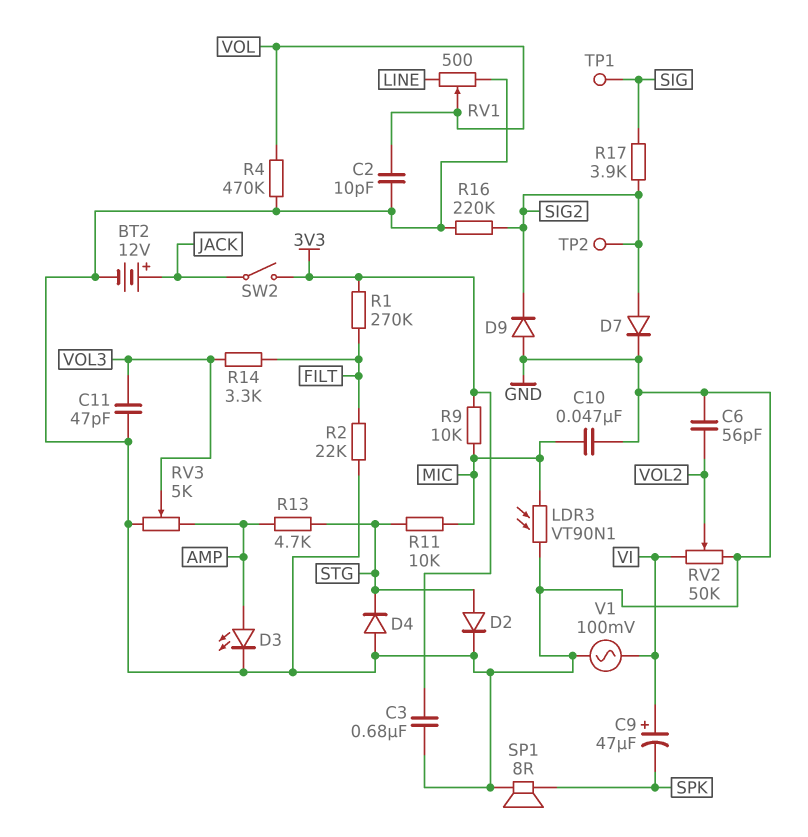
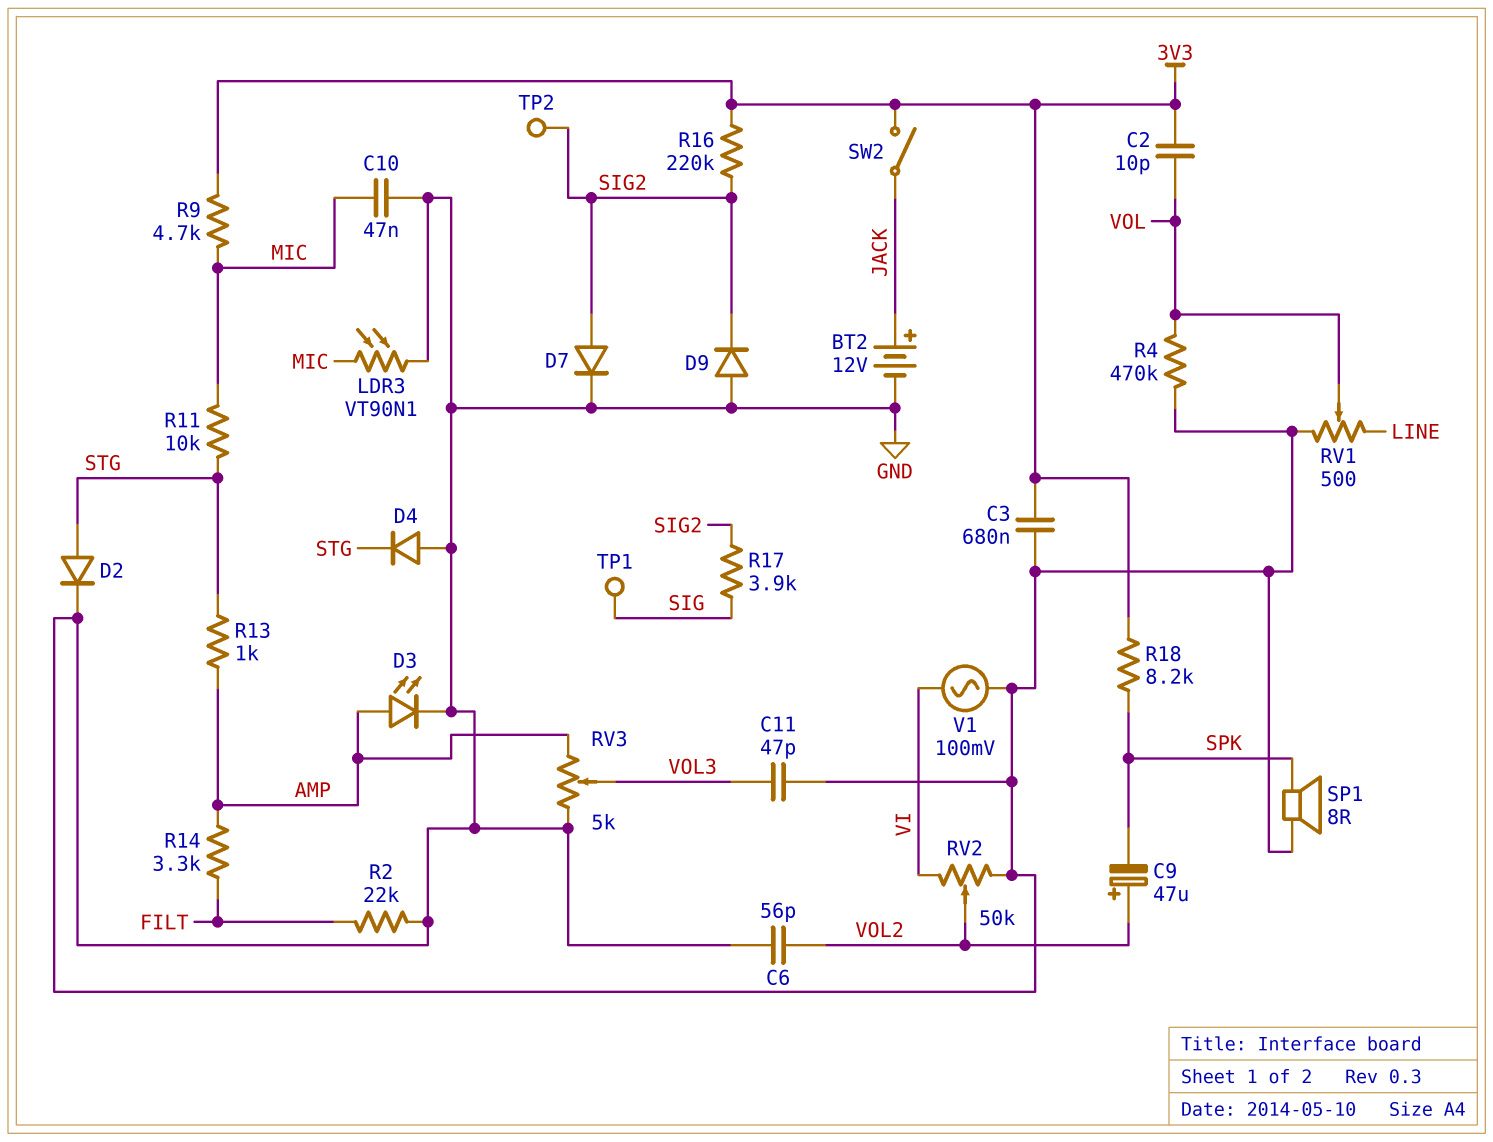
C2: 10pF (GND, VOL) -> 10pF (3V3, VOL)
C9: 47uF (plus VI, minus SPK) -> 47uF (plus VOL2, minus SPK)
R1: 270k (3V3, FILT) -> none
R9: 10k (3V3, MIC) -> 4.7k (3V3, MIC)
R13: 4.7k (AMP, STG) -> 1k (AMP, STG)
R14: 3.3k (FILT, VOL3) -> 3.3k (AMP, FILT)
R16: 220k (GND, SIG2) -> 220k (3V3, SIG2)
R18: none -> 8.2k (3V3, SPK)

